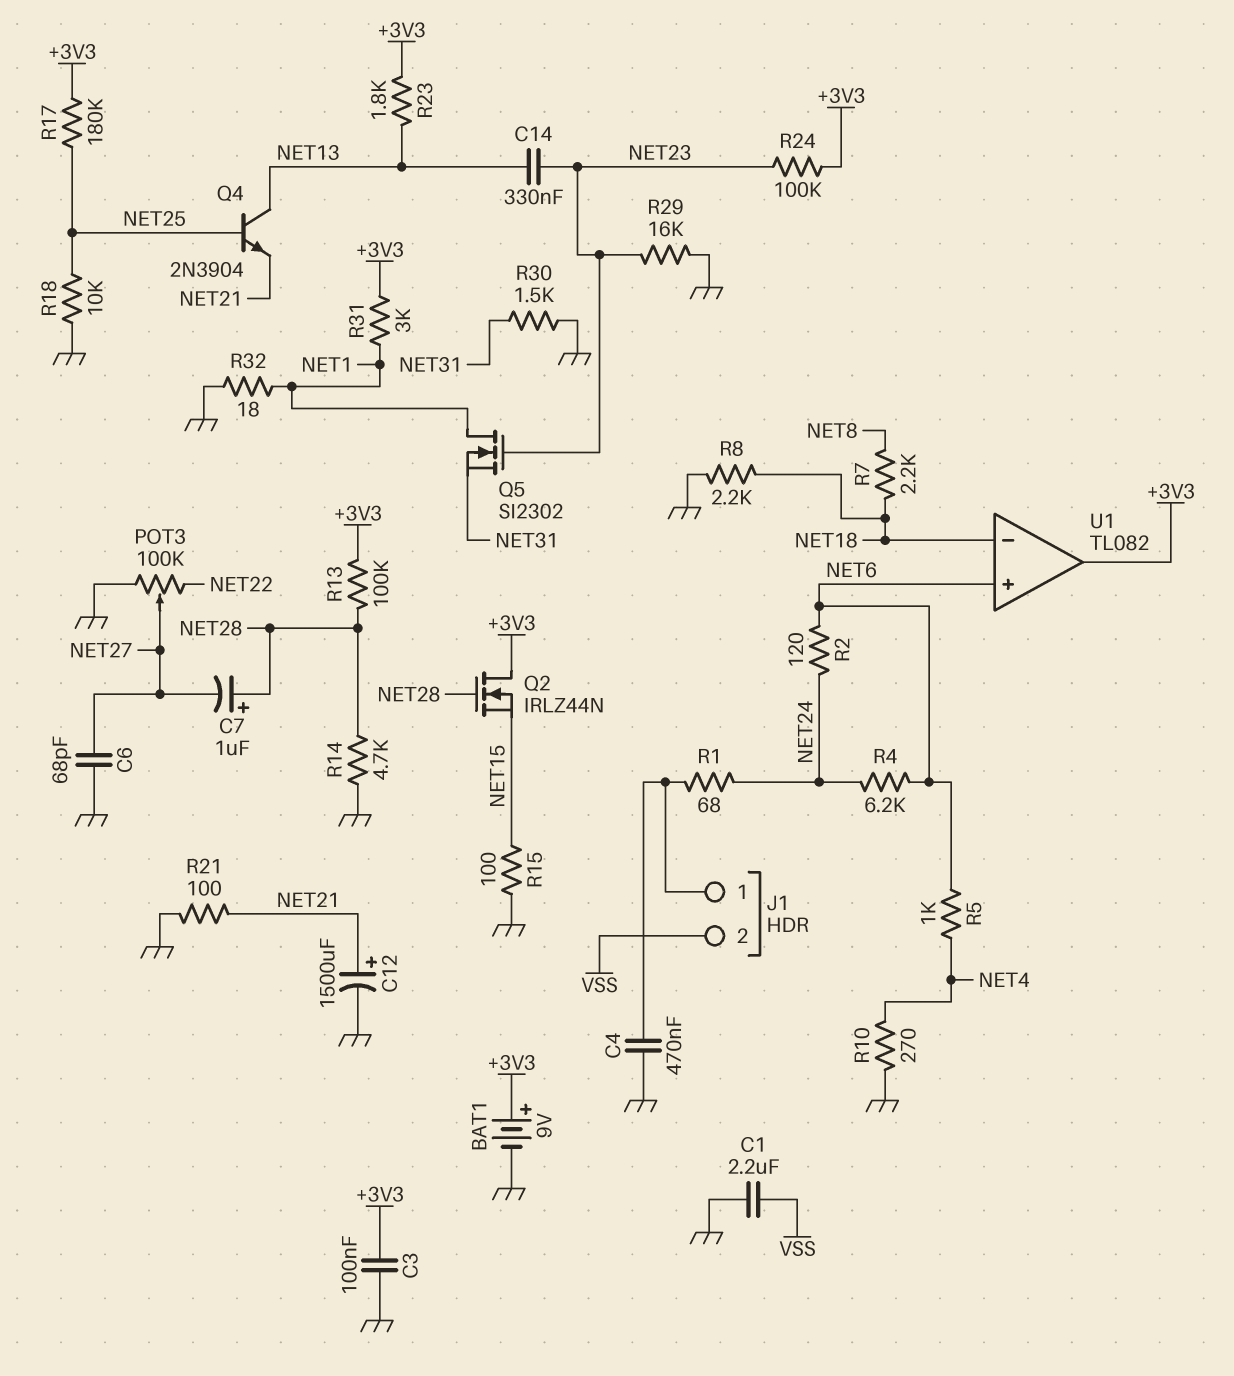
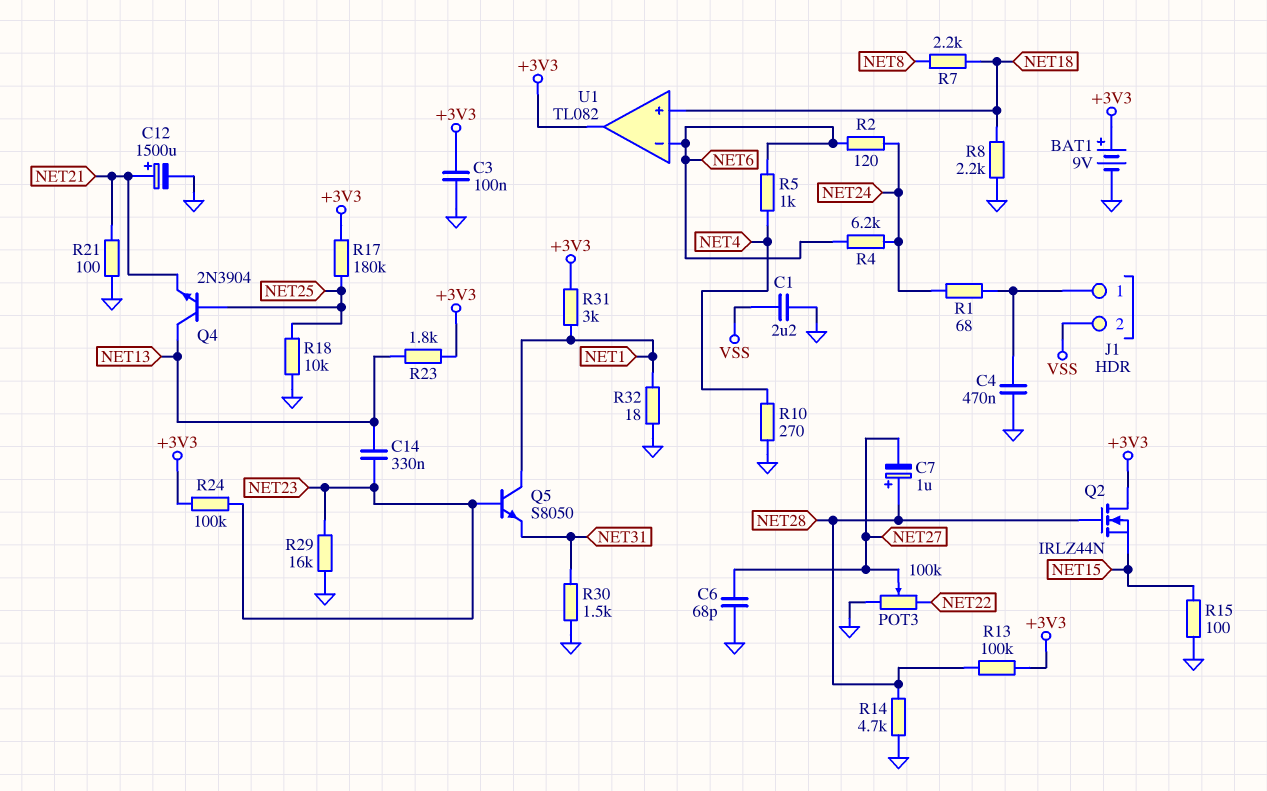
Q5: NMOS SI2302 (G NET23, D NET1, S NET31) -> NPN S8050 (B NET23, C NET1, E NET31)
U1 pin in+: NET6 -> NET18
U1 pin in-: NET18 -> NET6

